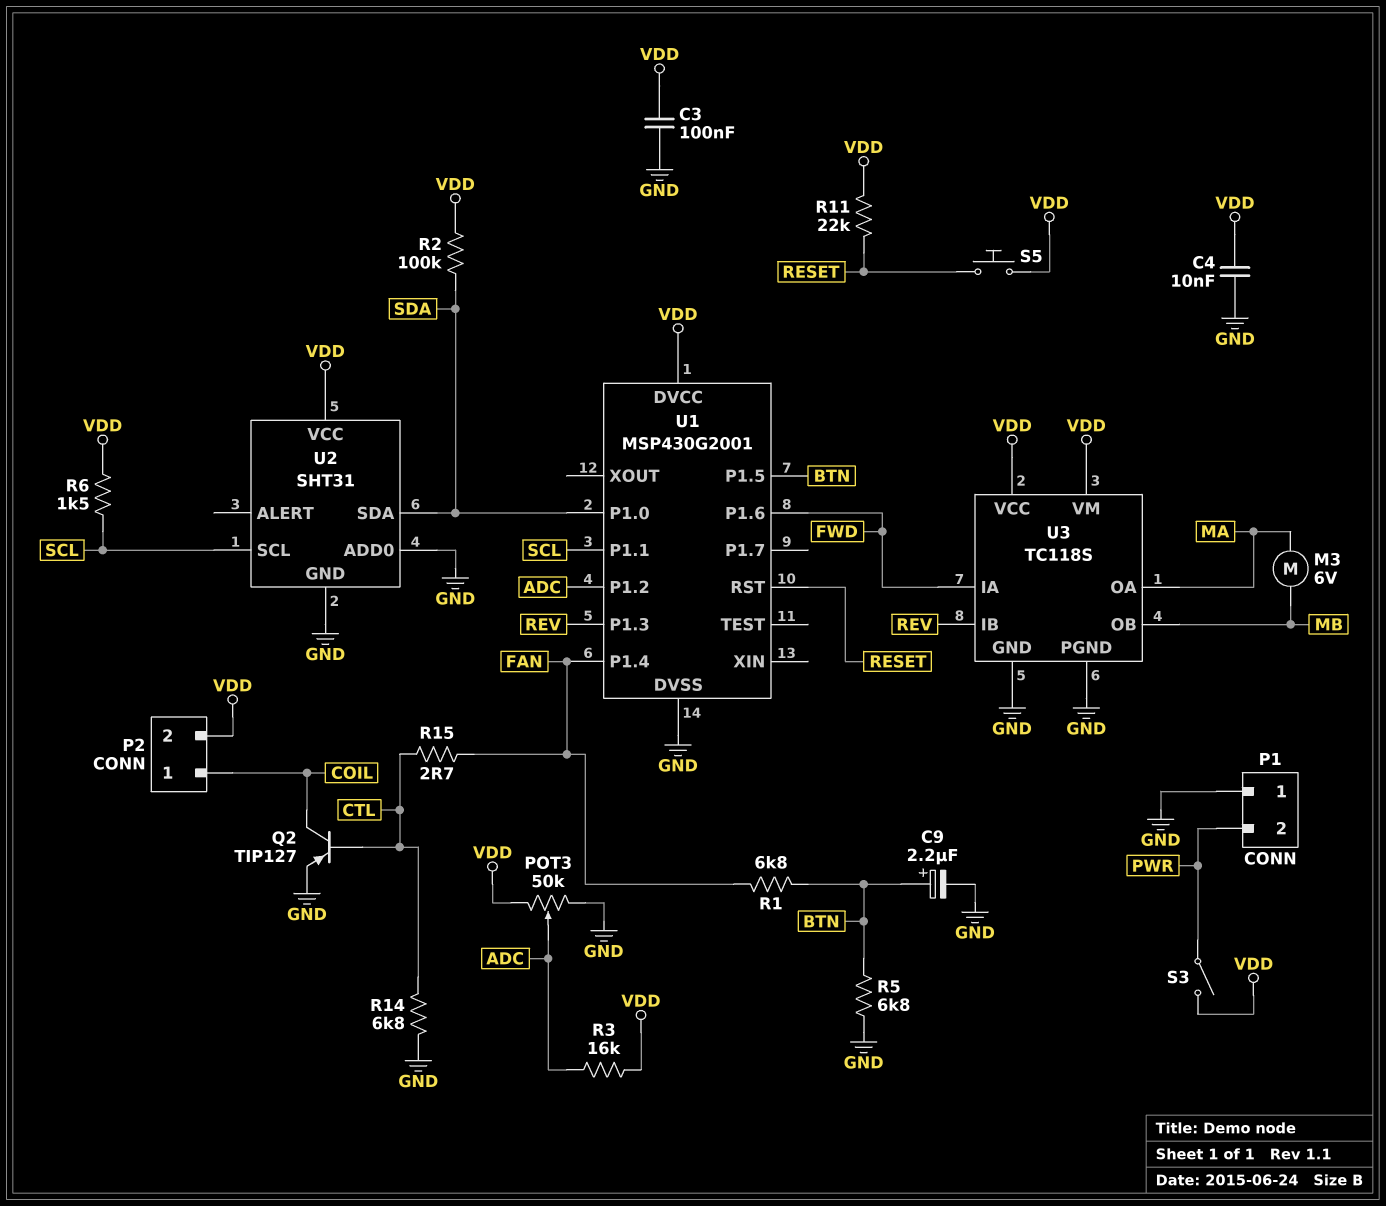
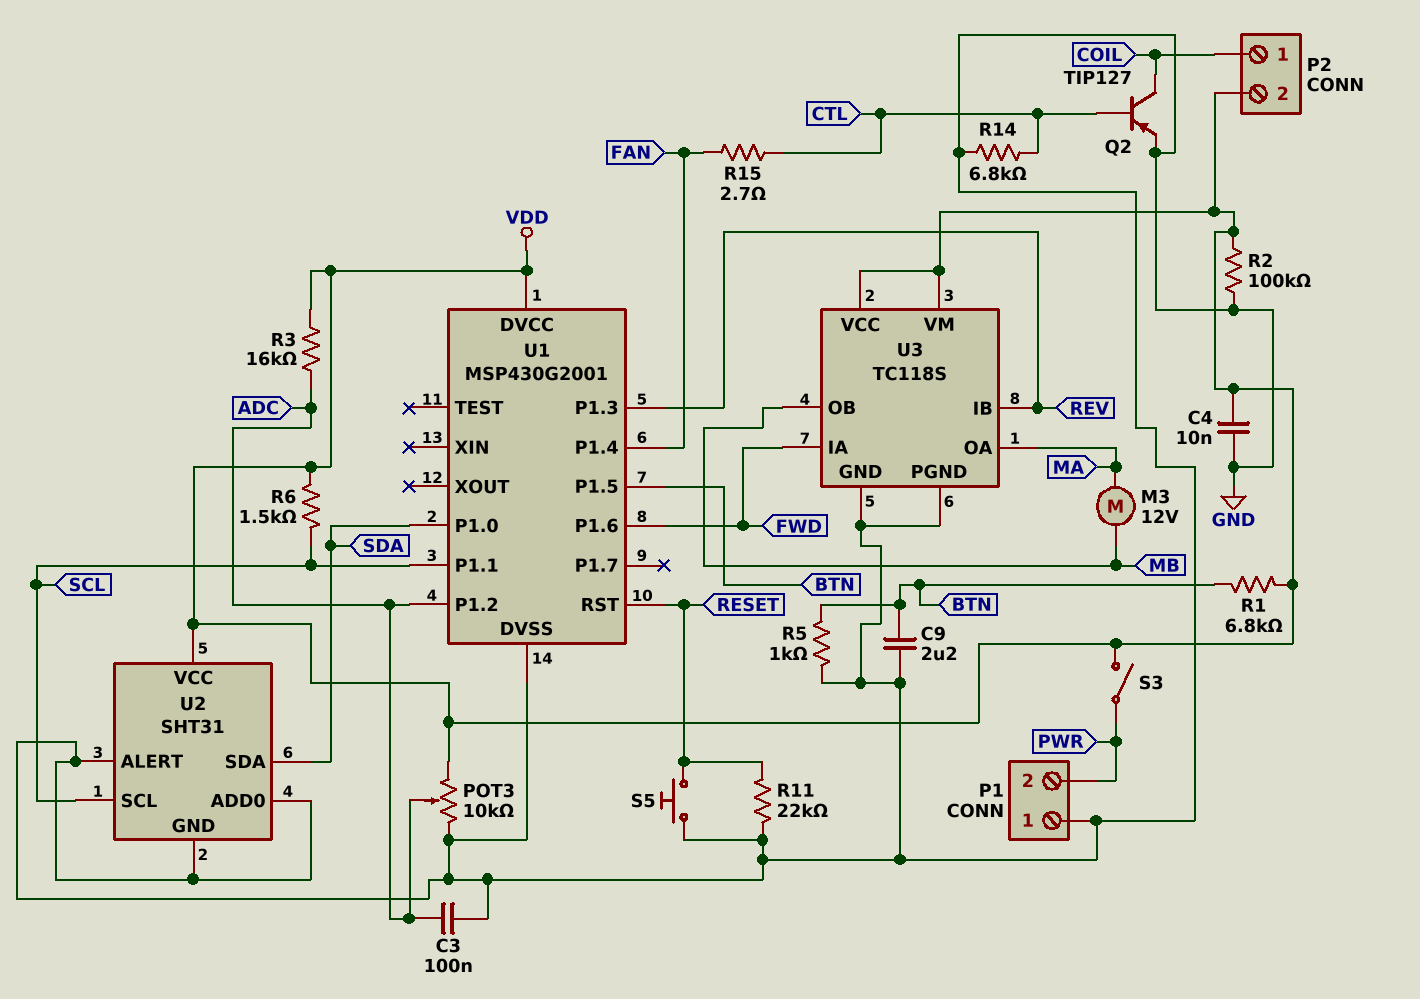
C3: 100nF (GND, VDD) -> 100nF (ADC, GND)
C9: 2.2uF (plus BTN, minus GND) -> 2.2uF (BTN, GND)
M3: motor 6V (MA, MB) -> motor 12V (MA, MB)
POT3: 50k (GND, VDD, wiper ADC) -> 10k (GND, VDD, wiper ADC)
R1: 6.8k (BTN, FAN) -> 6.8k (BTN, VDD)
R2: 100k (SDA, VDD) -> 100k (GND, VDD)
R5: 6.8k (BTN, GND) -> 1k (BTN, GND)
R11: 22k (RESET, VDD) -> 22k (GND, RESET)
S5: button (RESET, VDD) -> button (GND, RESET)
U2 pin ALERT: none -> GND

